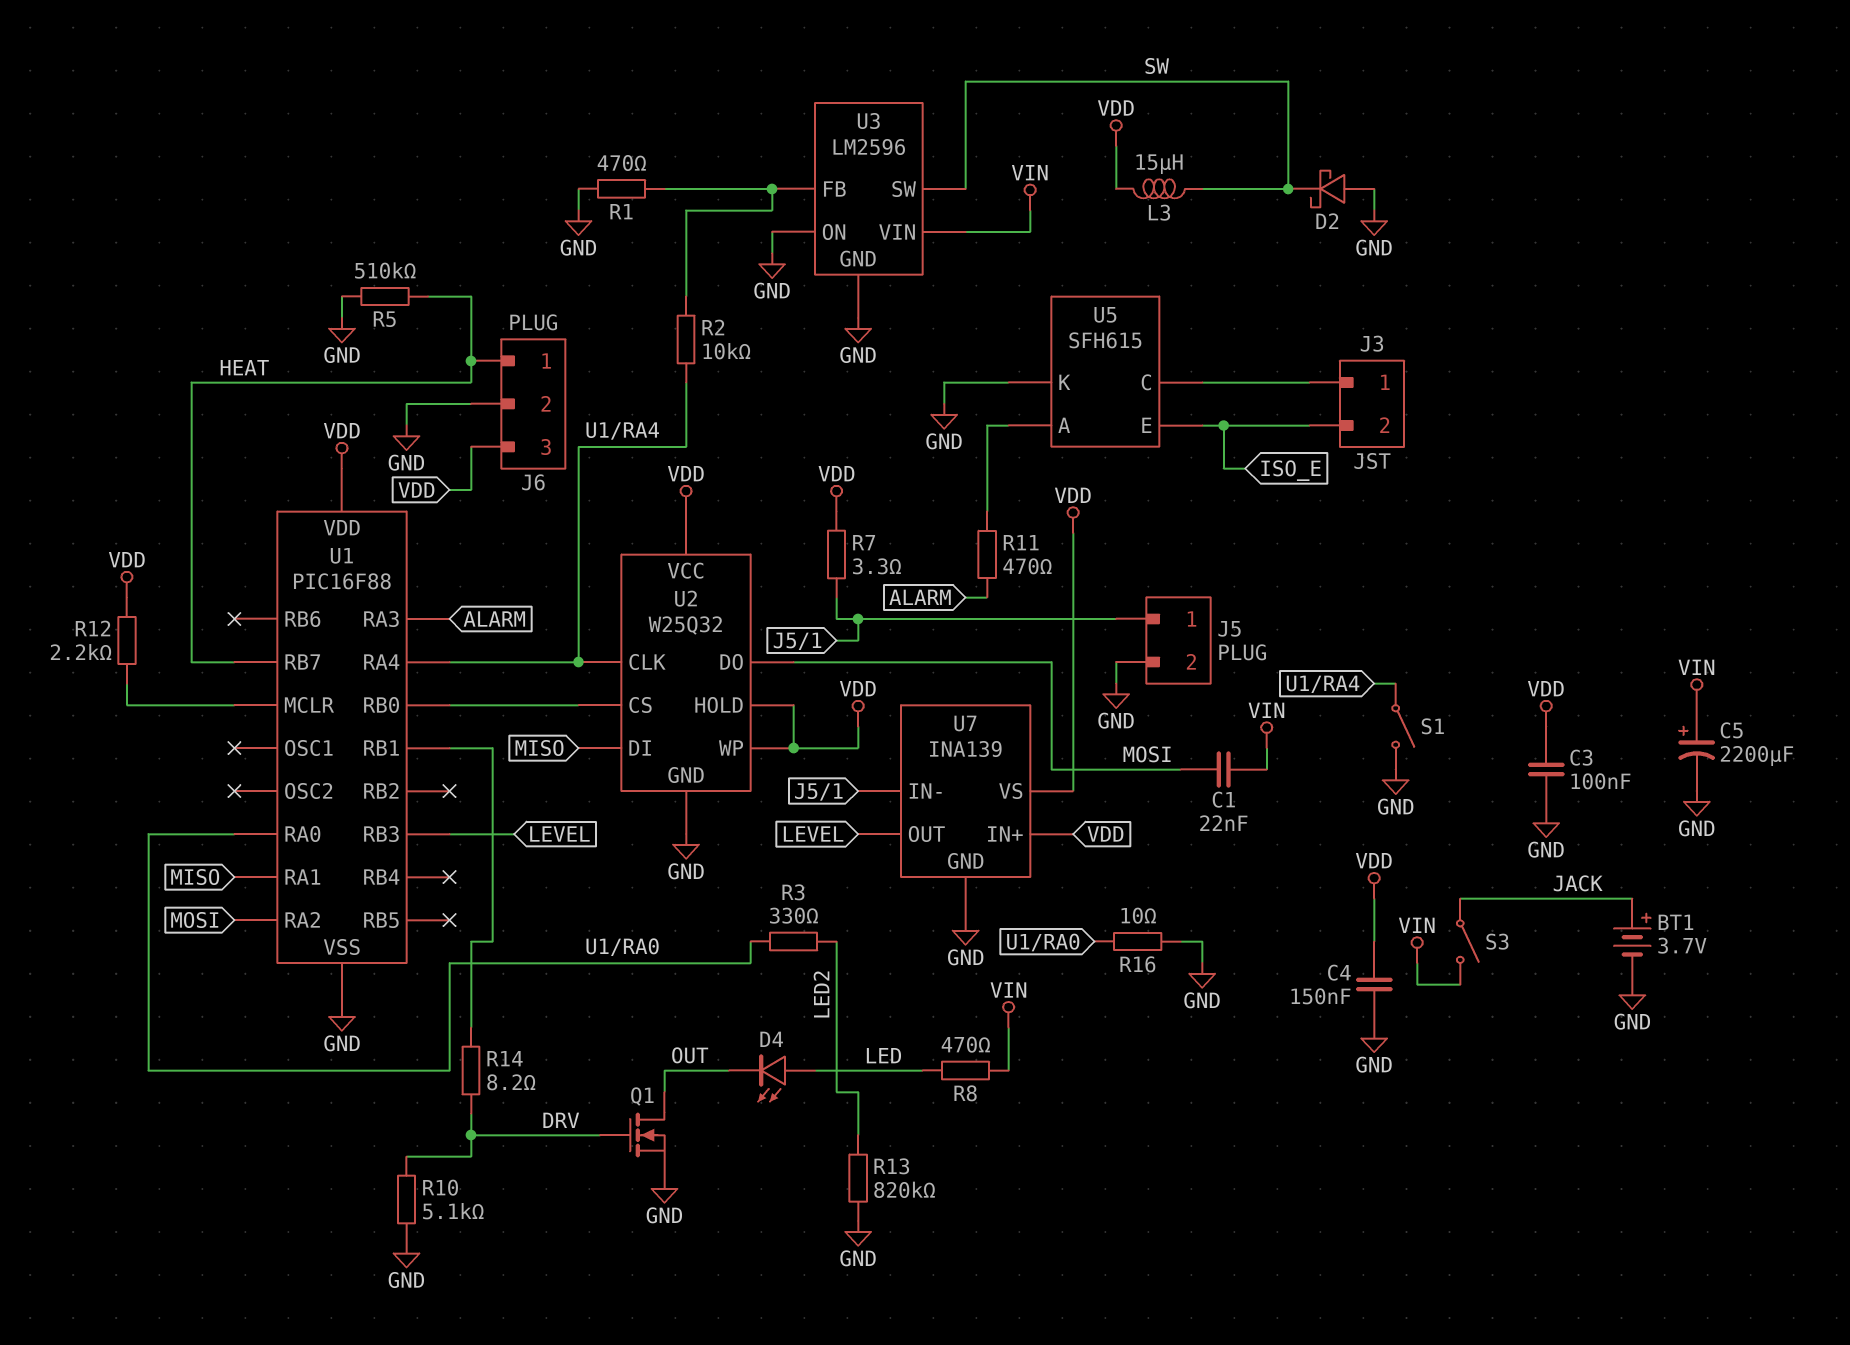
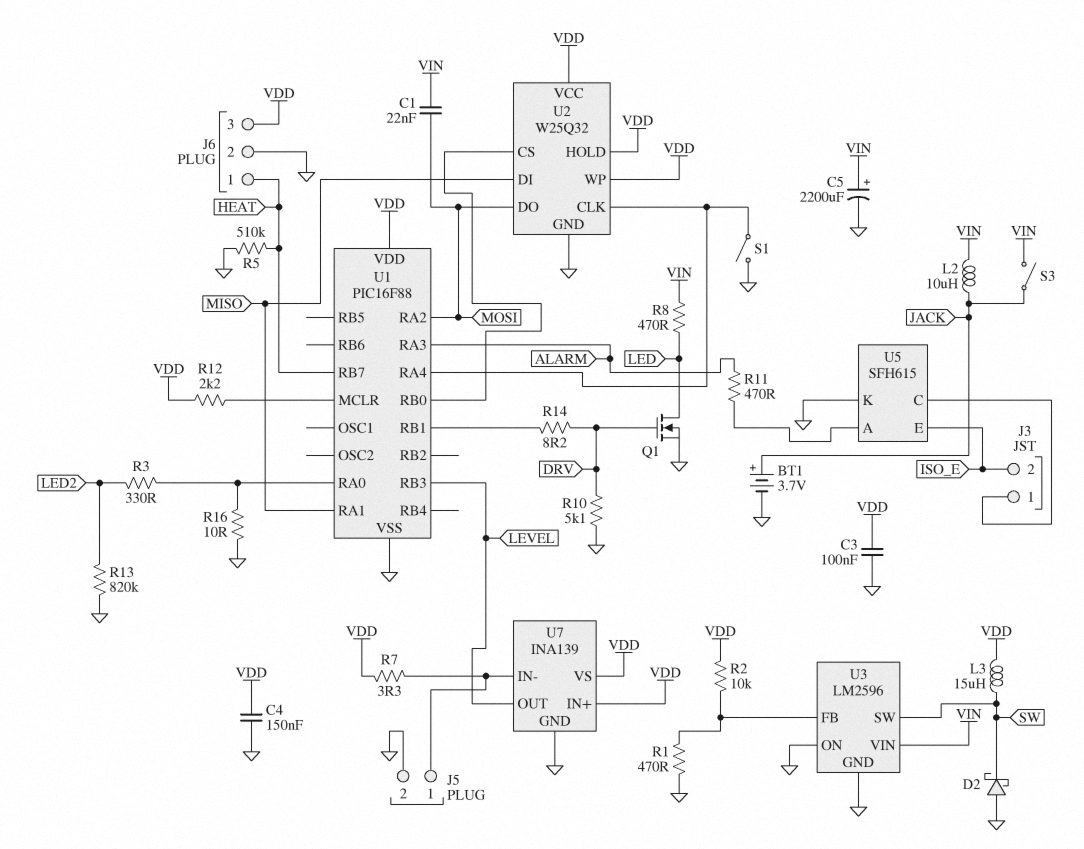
D4: LED (A LED, K OUT) -> none
L2: none -> 10uH (JACK, VIN)
Q1: NMOS (G DRV, D OUT, S GND) -> NMOS (G DRV, D LED, S GND)
R2: 10k (U1/RA4, U3/FB) -> 10k (U3/FB, VDD)

